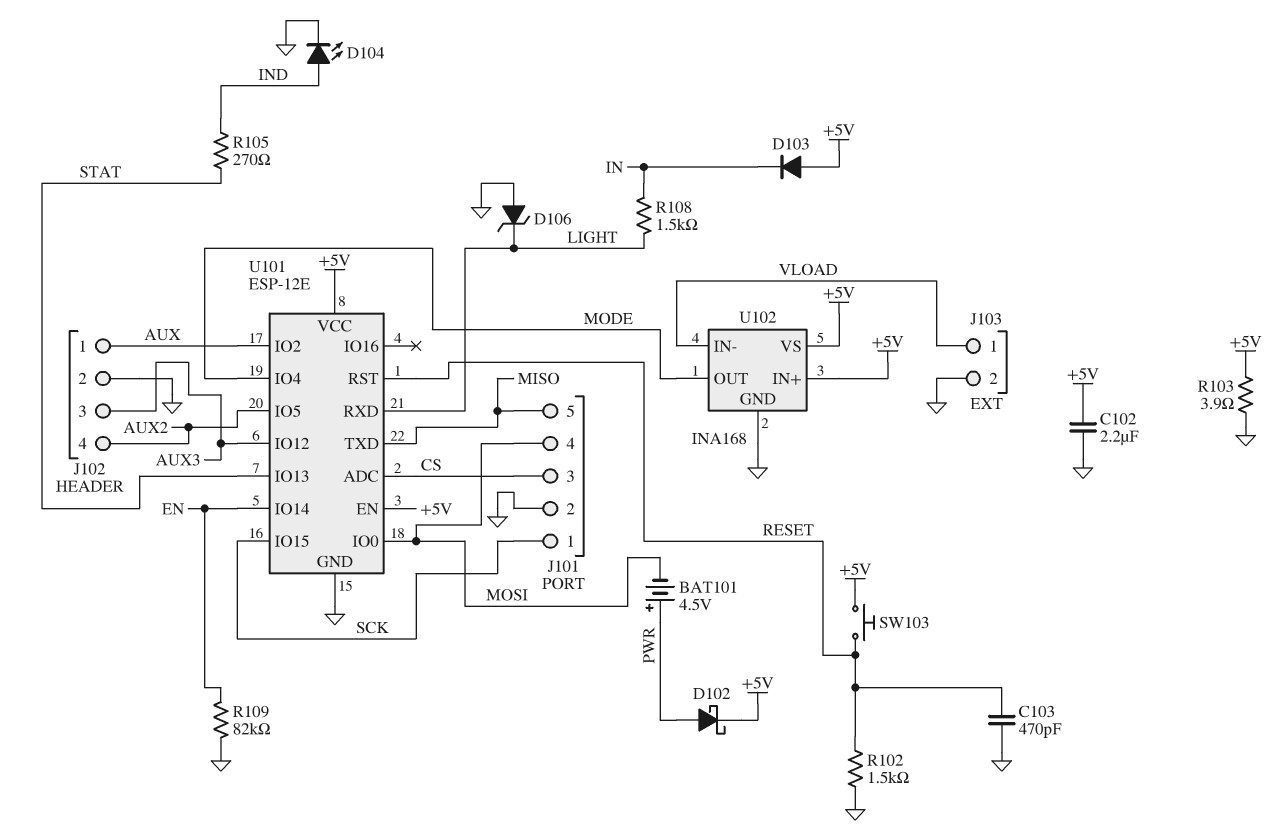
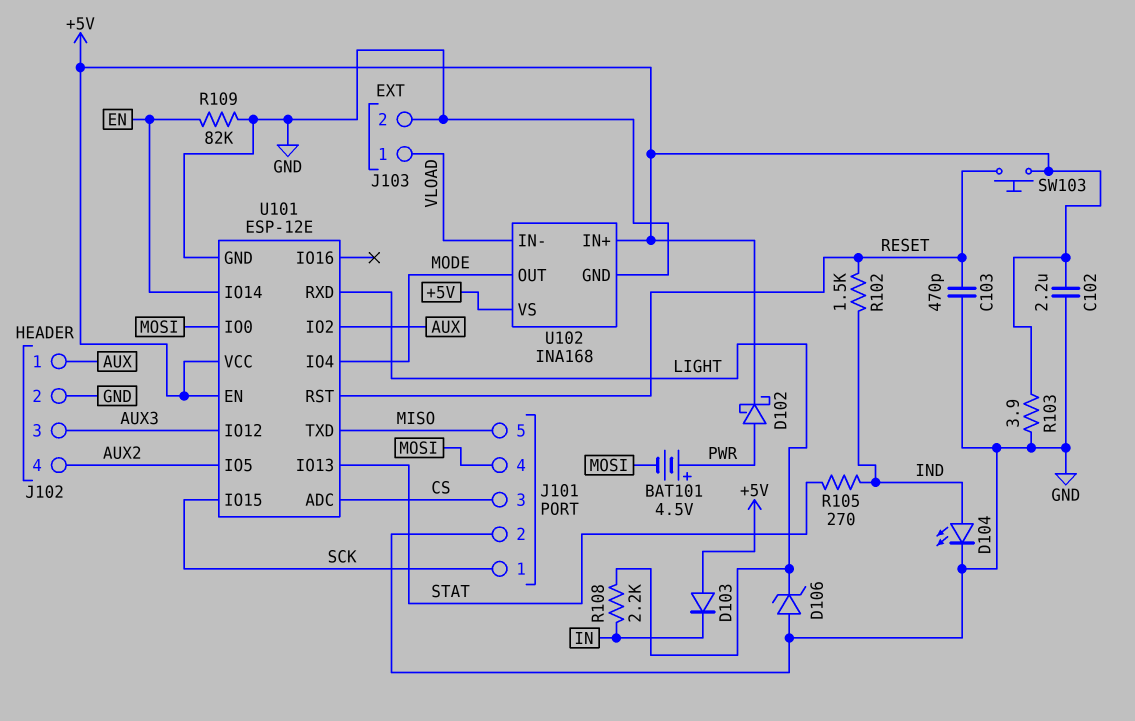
R102: 1.5k (GND, RESET) -> 1.5k (IND, RESET)
R108: 1.5k (IN, LIGHT) -> 2.2k (IN, LIGHT)

